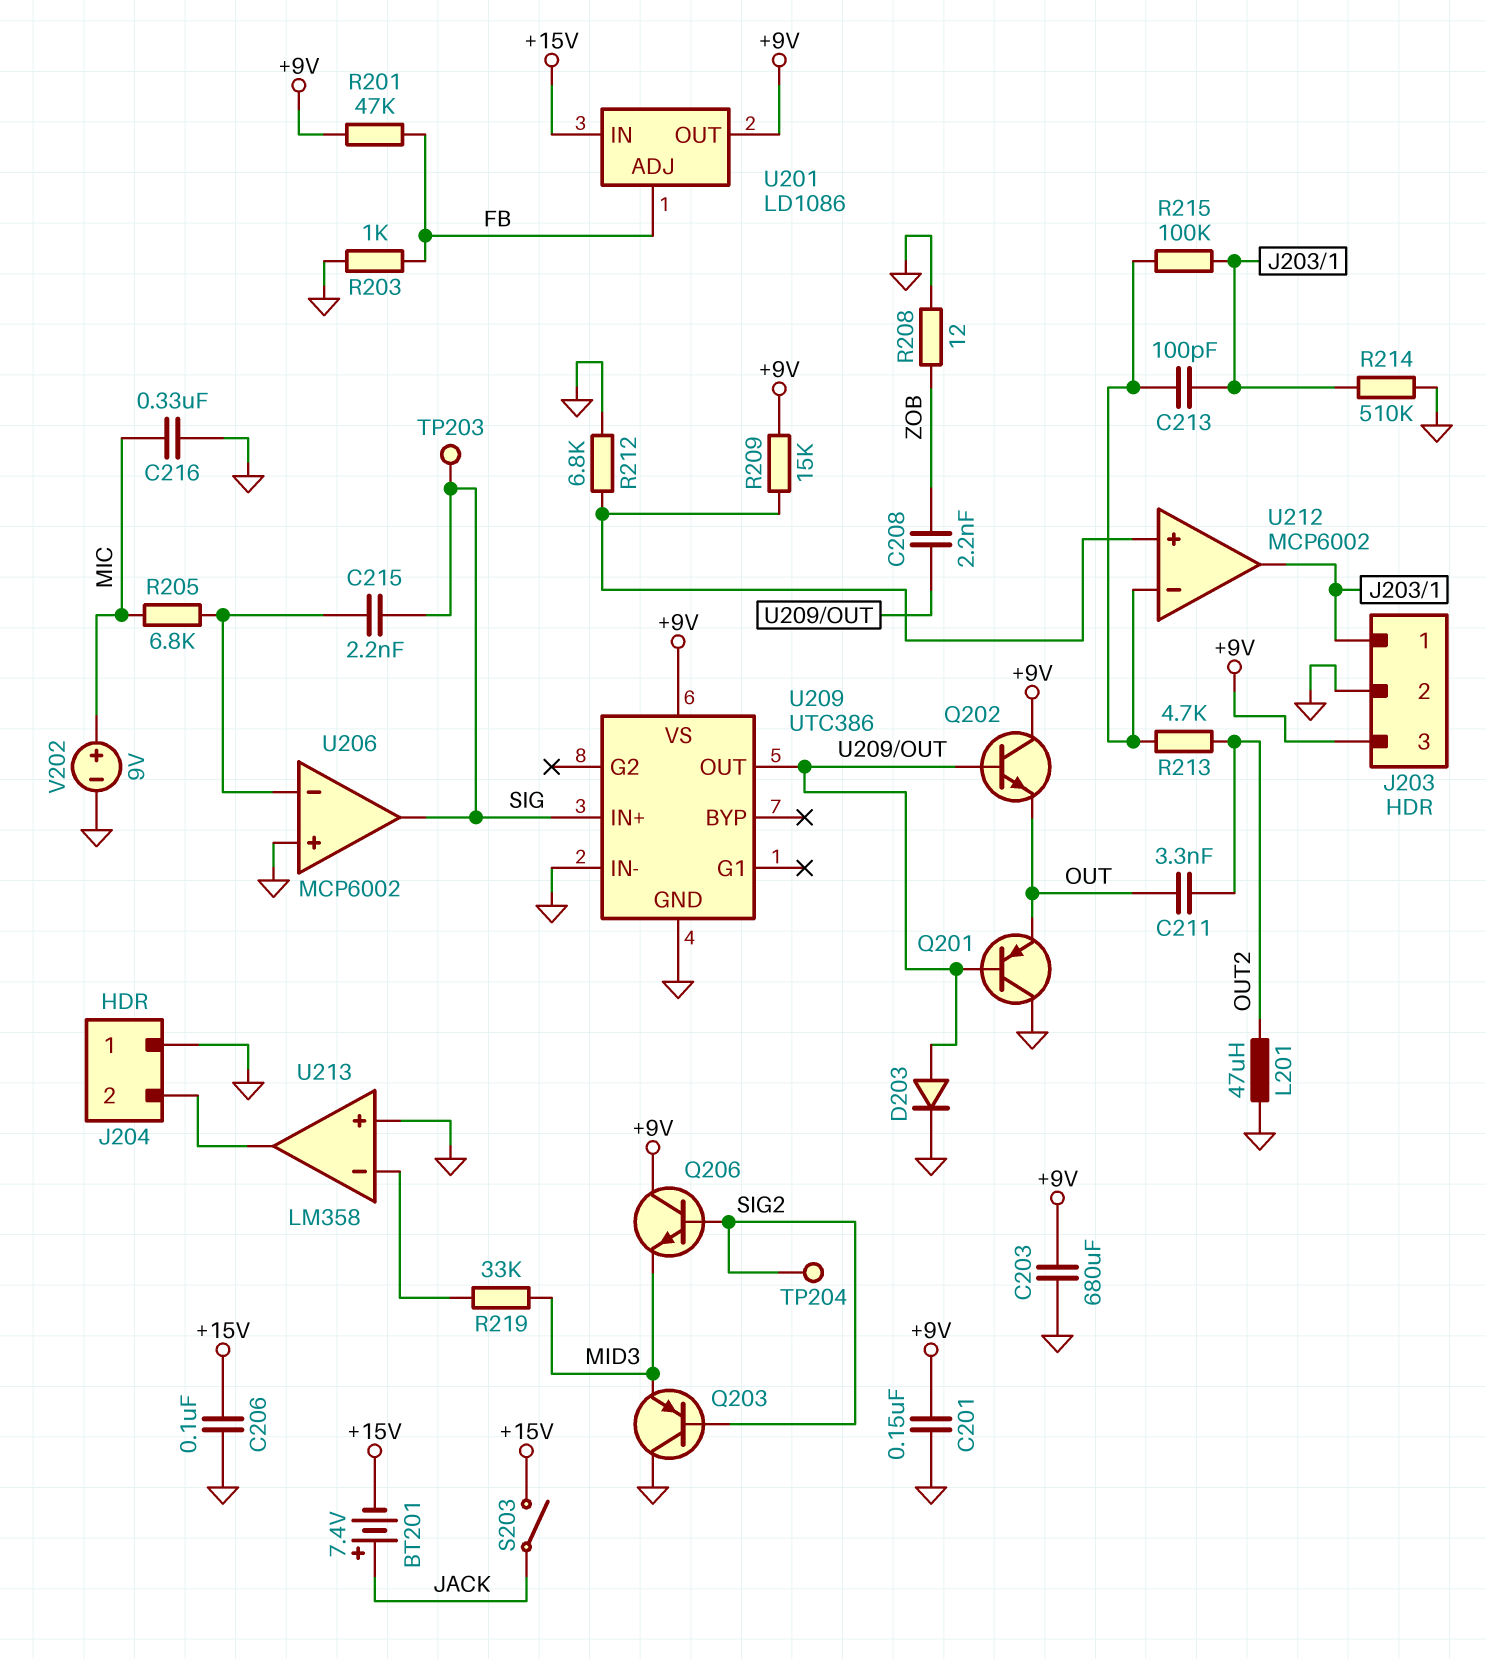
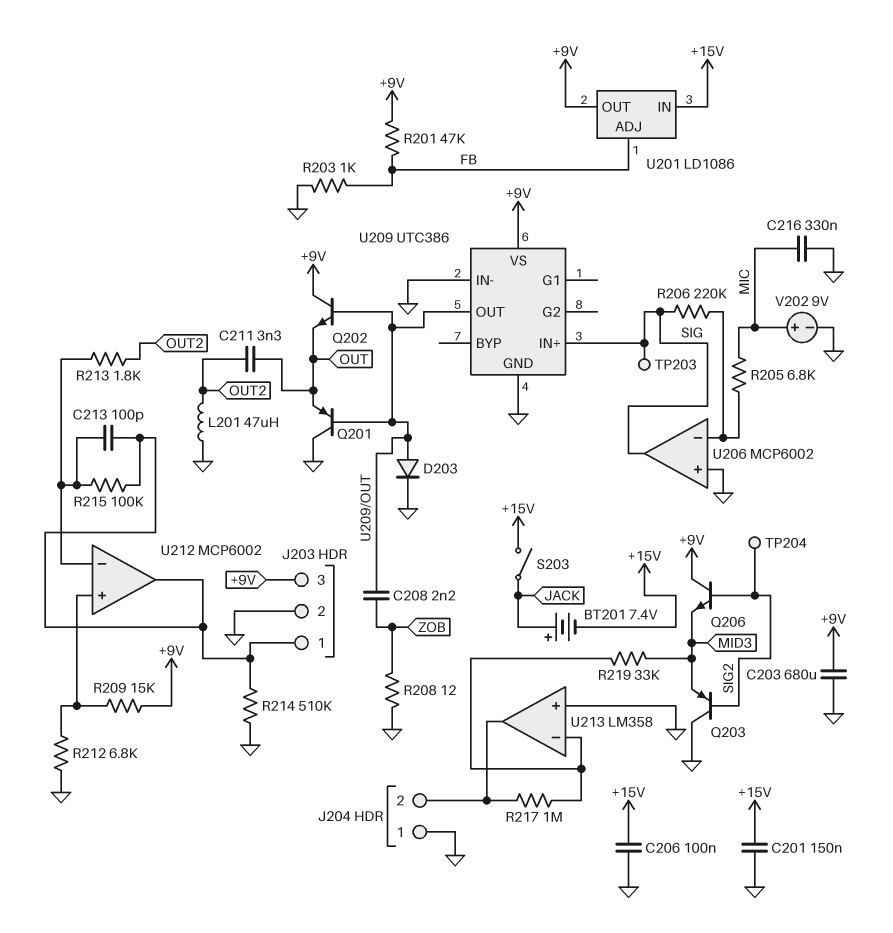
C201: 150nF (+9V, GND) -> 150nF (+15V, GND)
C215: 2.2nF (SIG, U206/in-) -> none
R206: none -> 220k (SIG, U206/in-)
R213: 4.7k (OUT2, U212/in-) -> 1.8k (OUT2, U212/in-)
R217: none -> 1M (J204/2, U213/in-)

